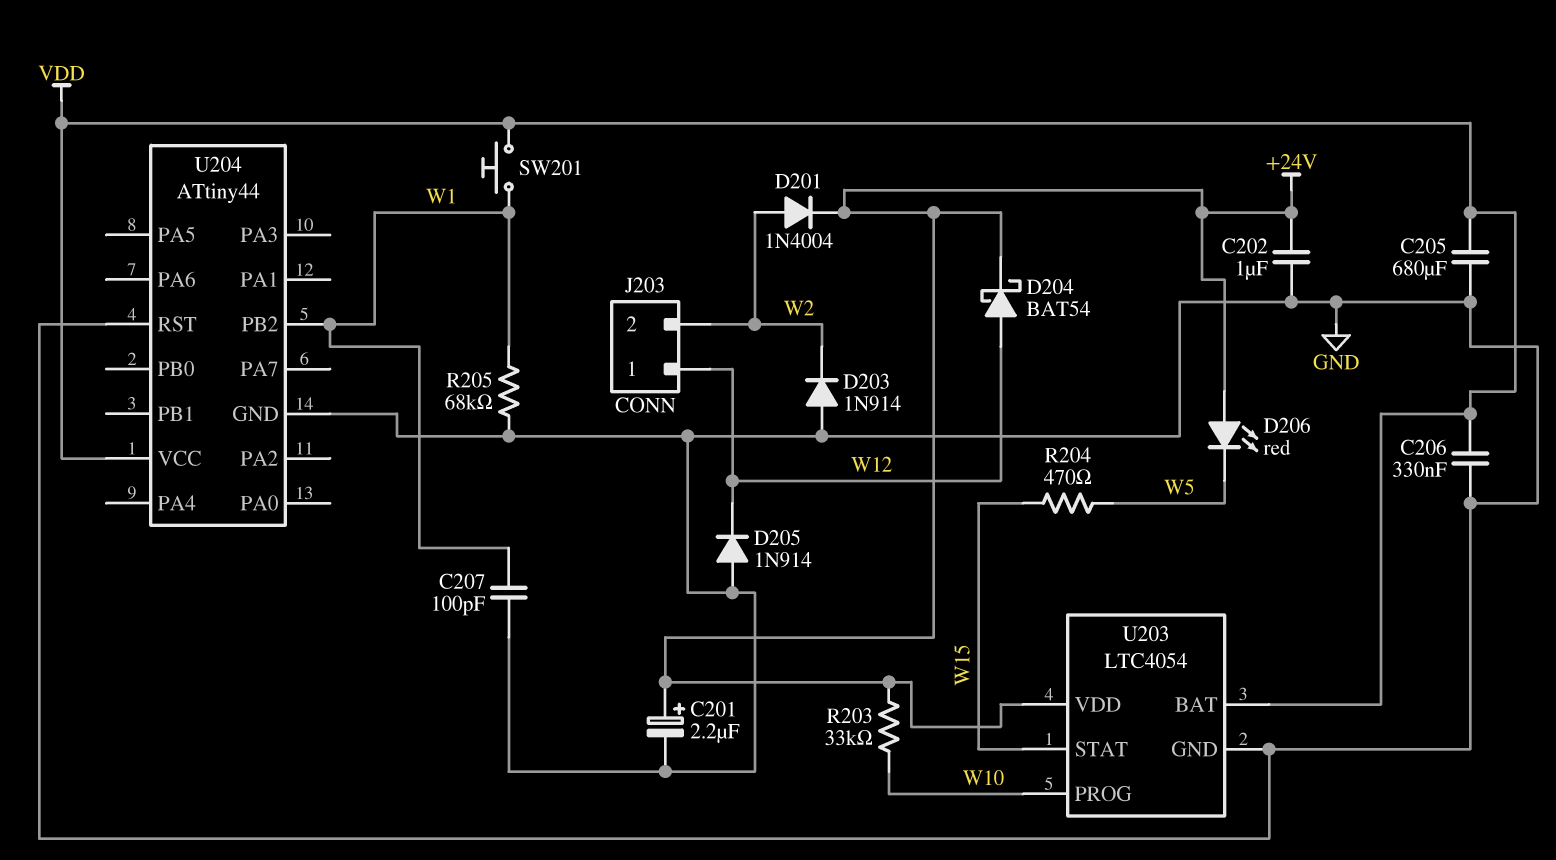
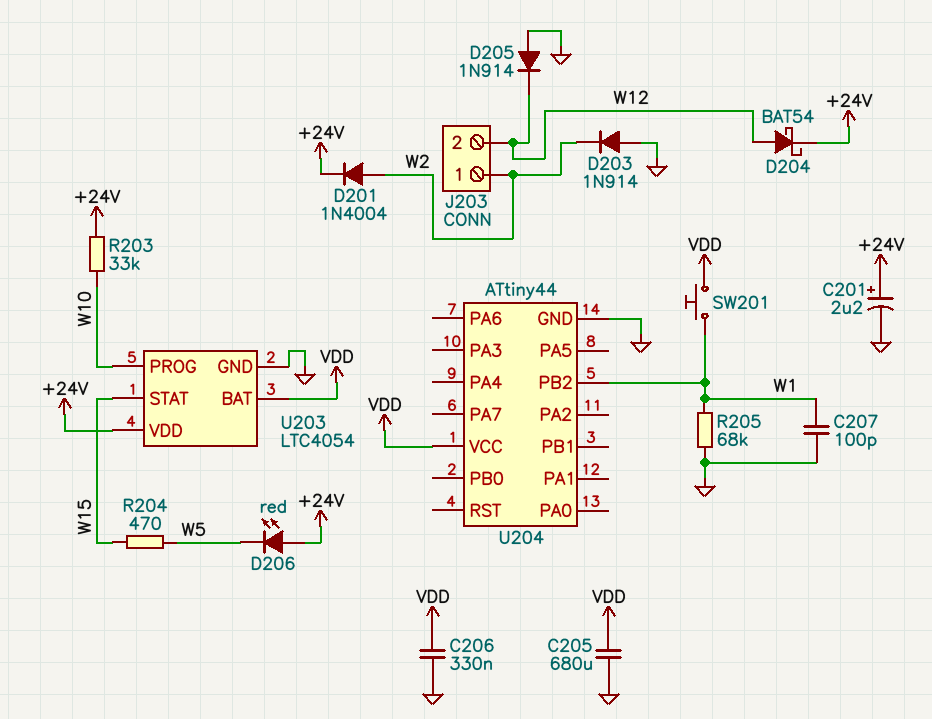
C202: 1uF (+24V, GND) -> none
J203 pin 1: W12 -> W2
J203 pin 2: W2 -> W12
U204 pin RST: GND -> none

